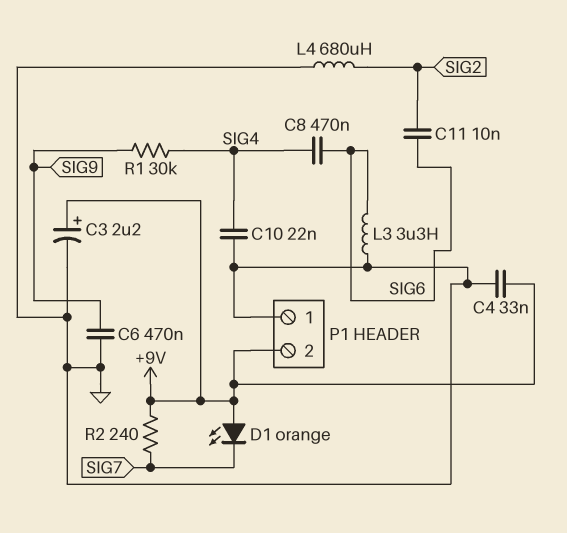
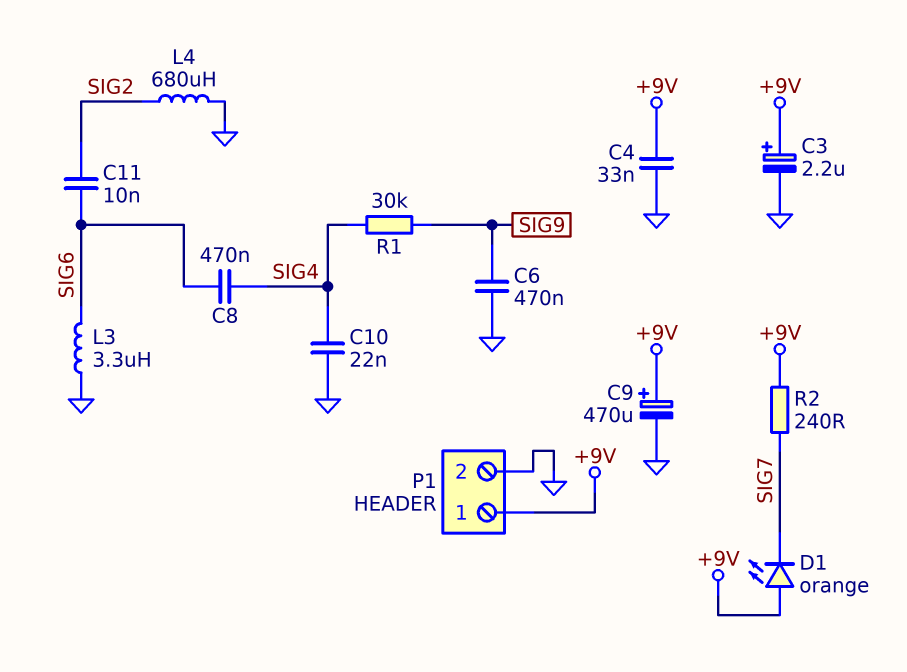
C9: none -> 470uF (plus +9V, minus GND)
P1 pin 1: GND -> +9V
P1 pin 2: +9V -> GND

